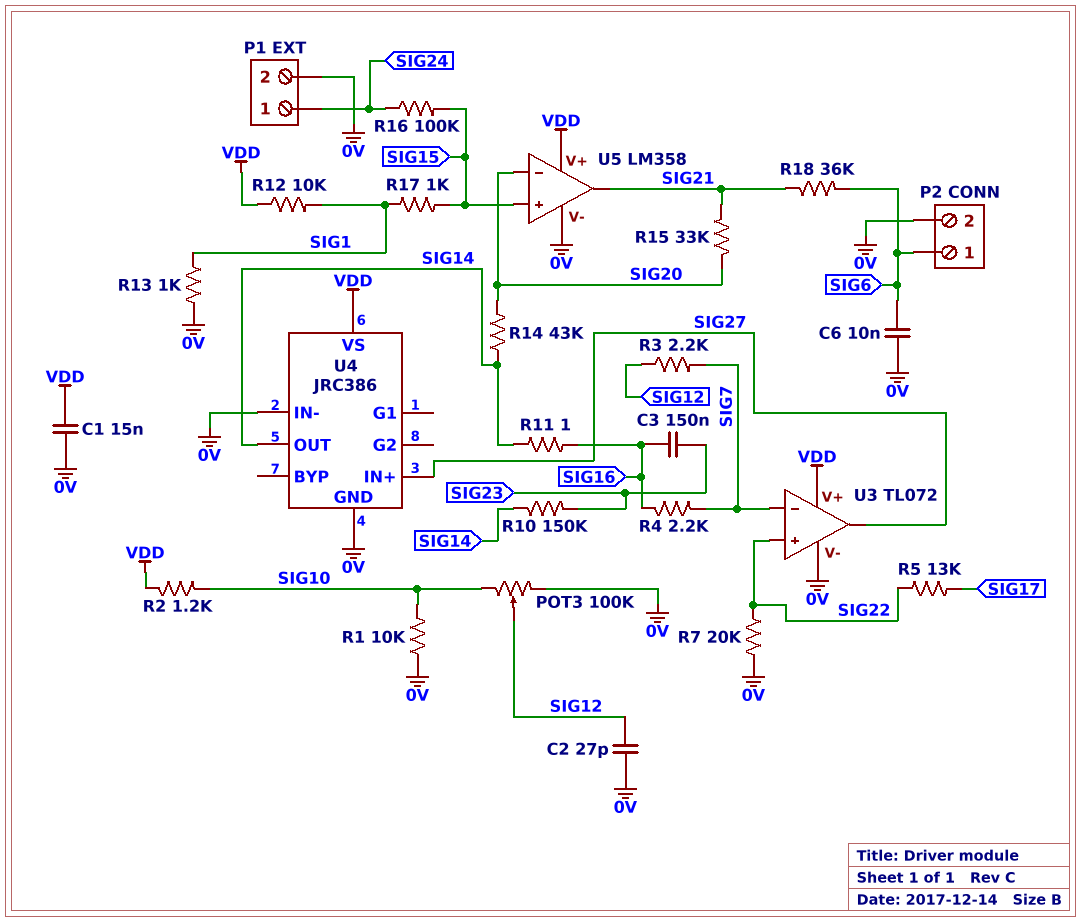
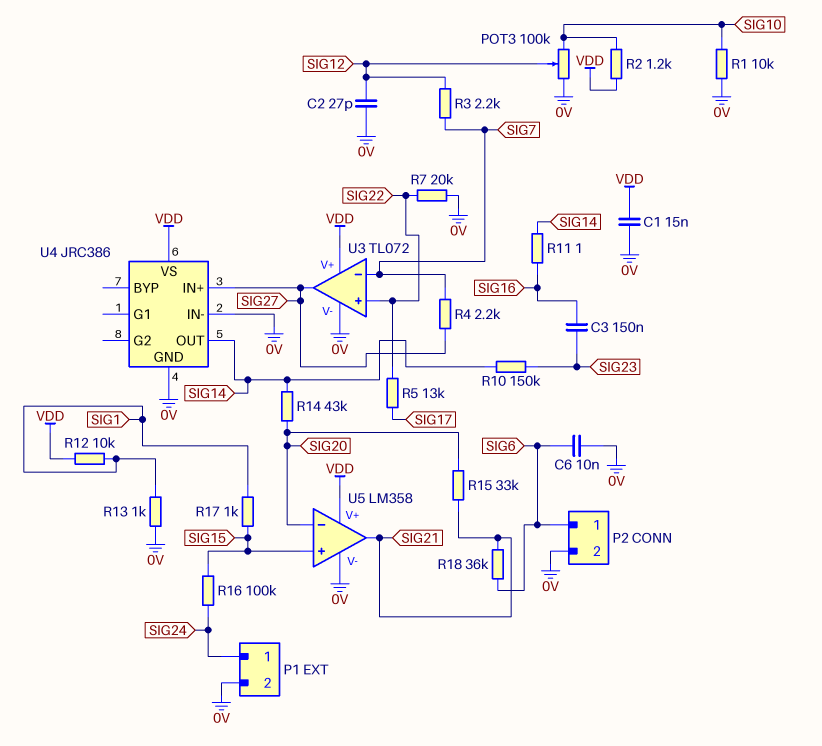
R4: 2.2k (SIG7, SIG16) -> 2.2k (SIG7, SIG27)

